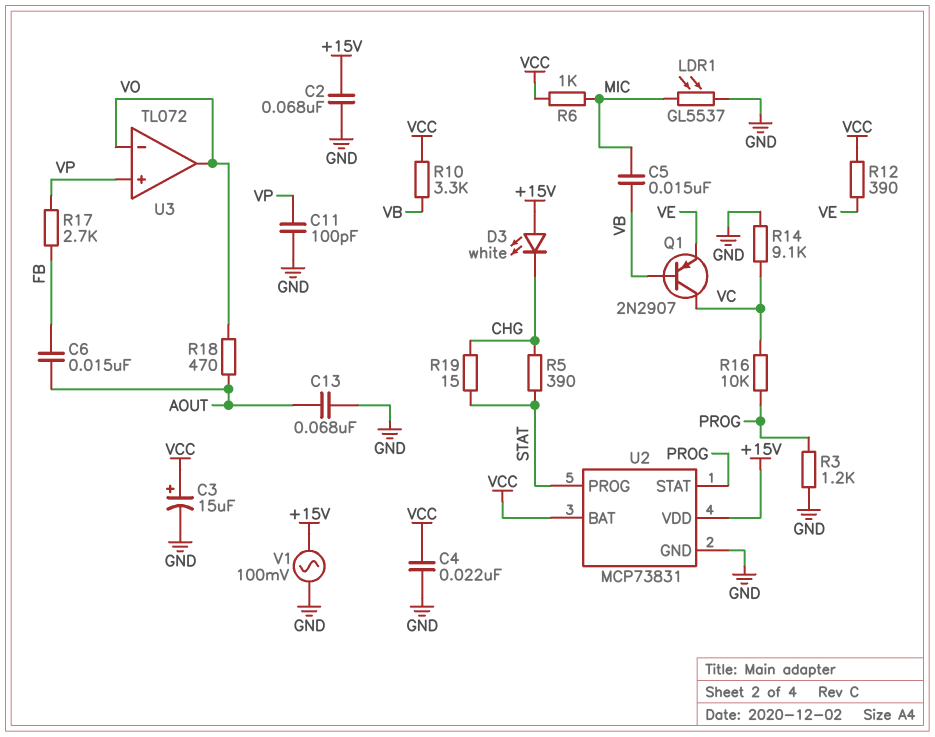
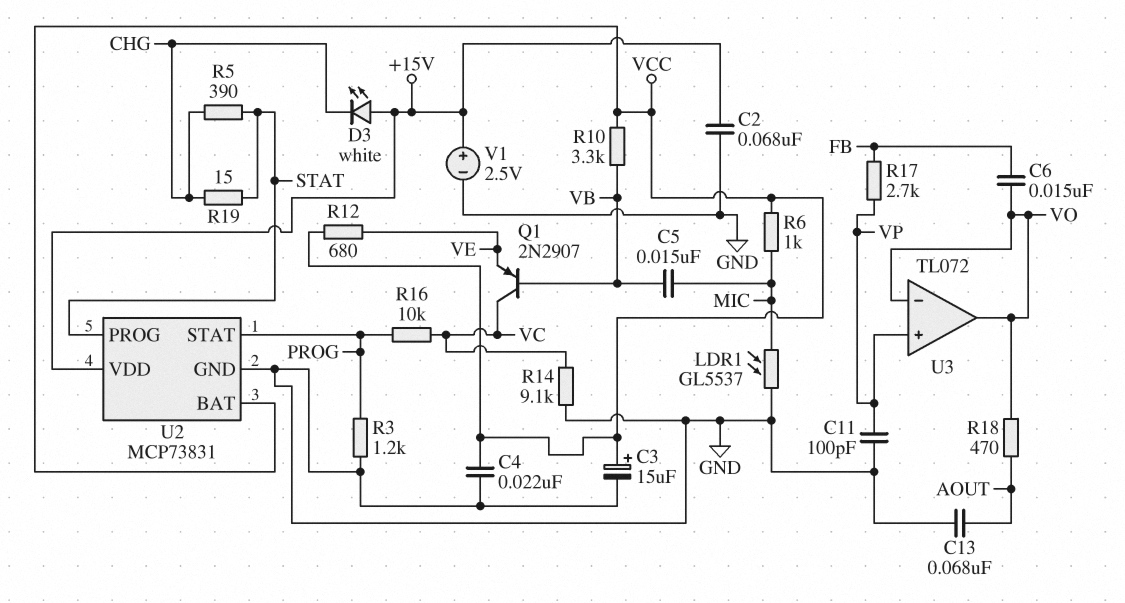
C6: 15nF (AOUT, FB) -> 15nF (FB, VO)
R12: 390 (VCC, VE) -> 680 (VCC, VE)
V1: AC 100mV (+15V, GND) -> 2.5V (plus +15V, minus GND)

